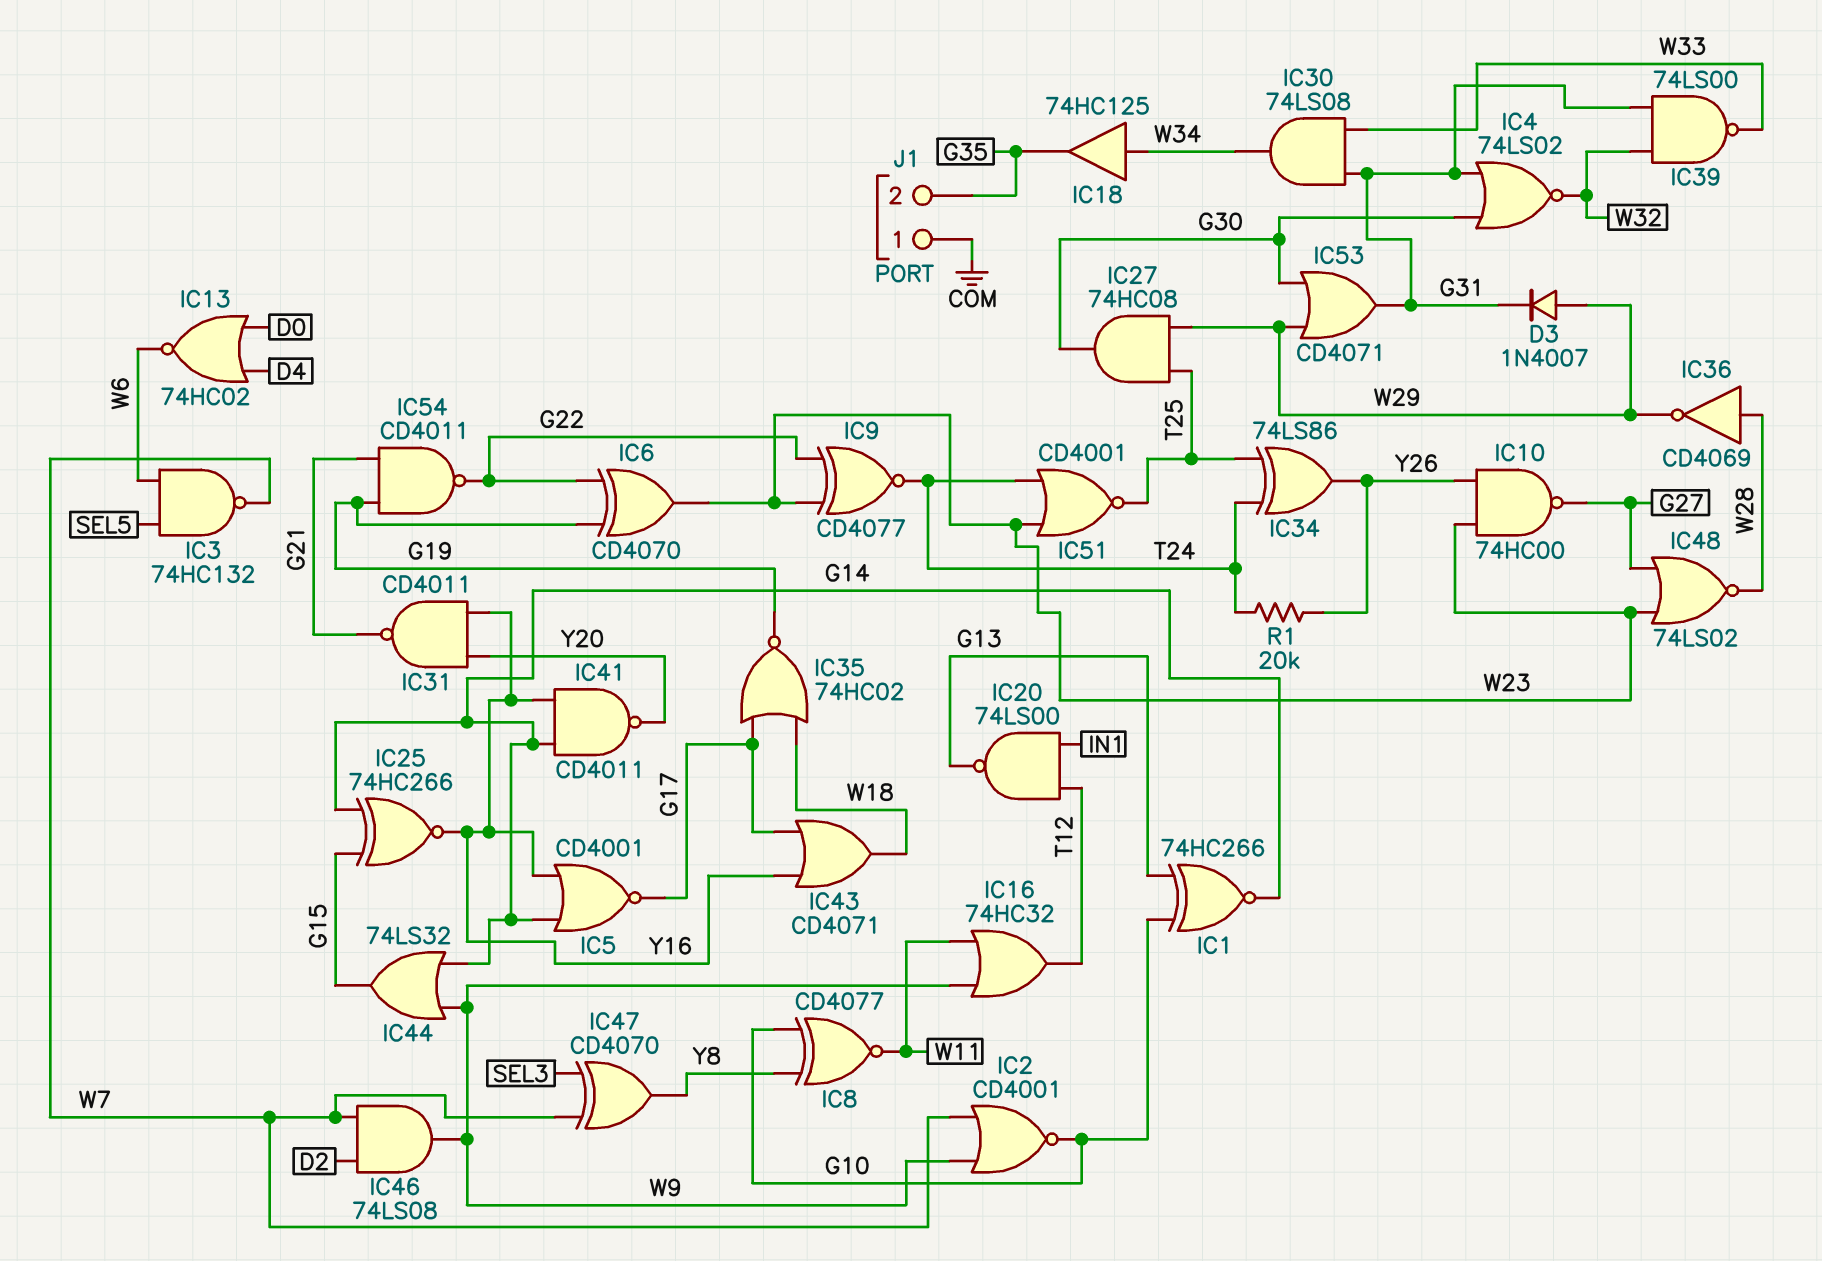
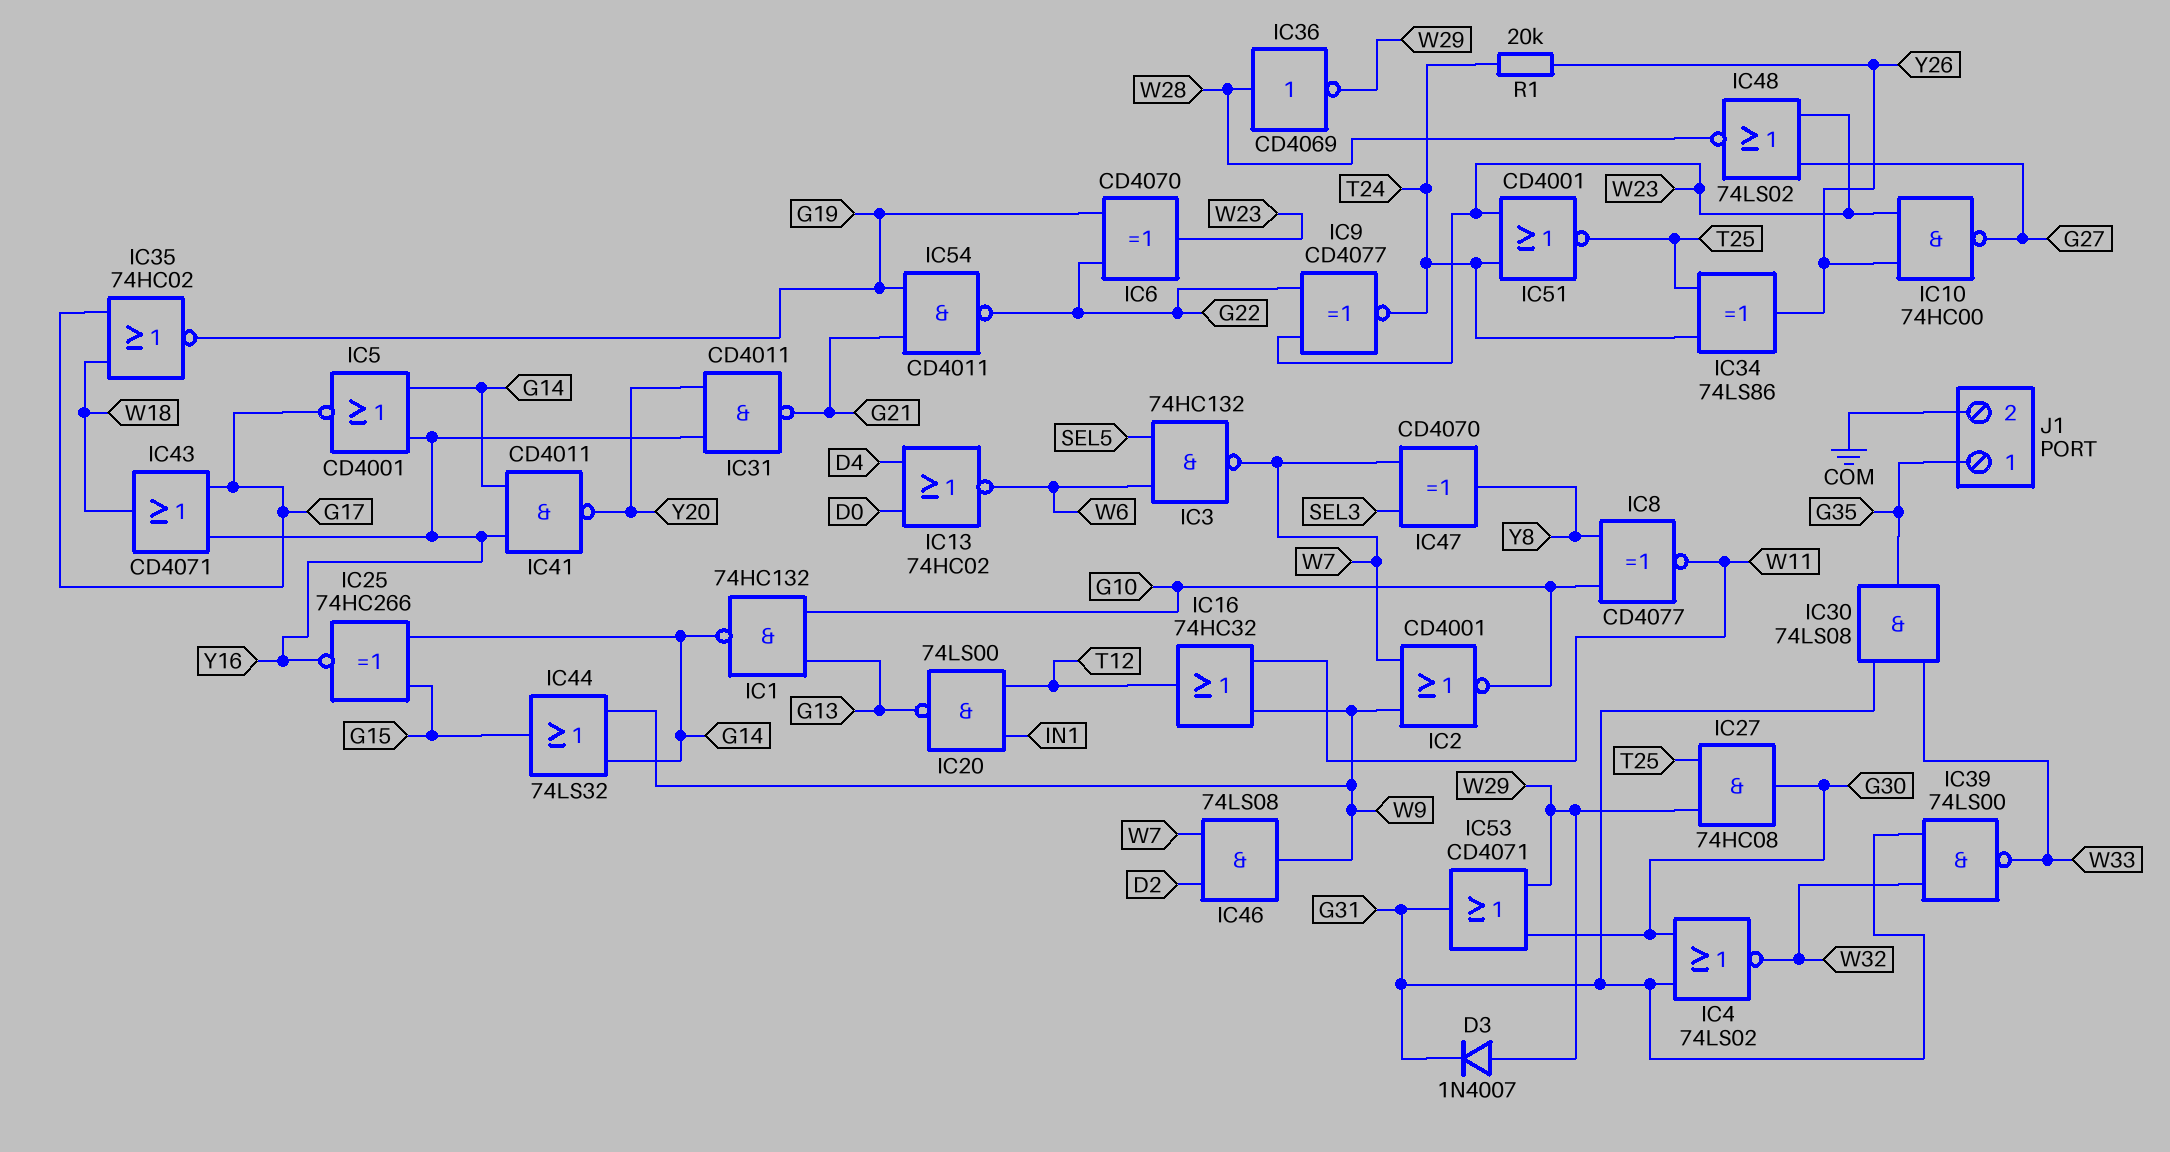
IC1: XNOR 74HC266 (in G10, in G13, out G14) -> NAND 74HC132 (in G10, in G13, out G14)
IC18: buffer 74HC125 (in W34, out G35) -> none
IC30: AND 74LS08 (in G31, in W33, out W34) -> AND 74LS08 (in G31, in W33, out G35)
J1 pin 1: COM -> G35
J1 pin 2: G35 -> COM

